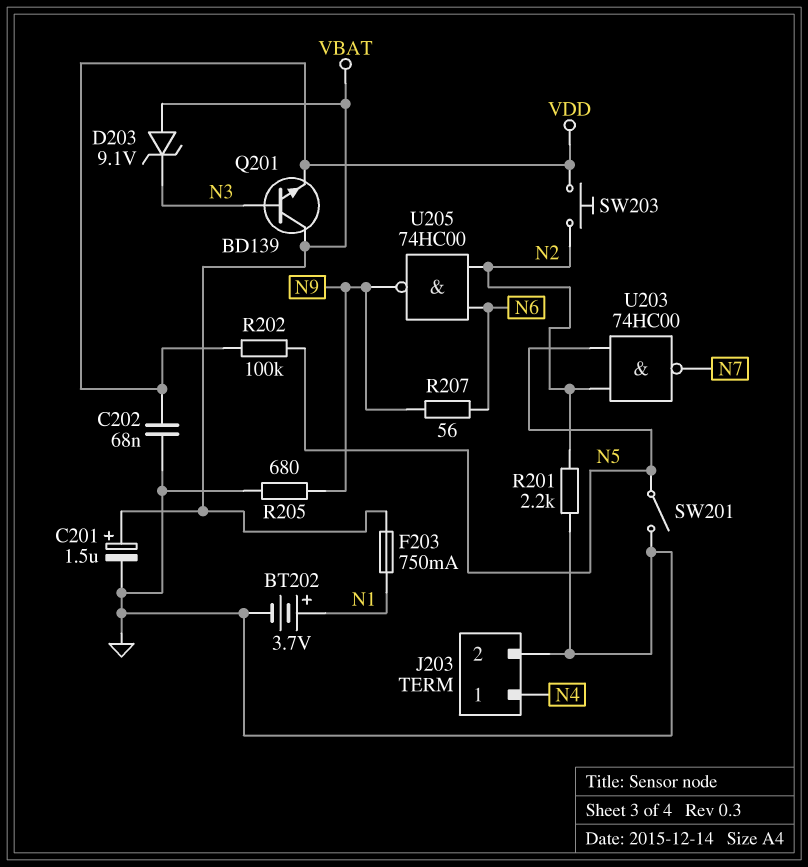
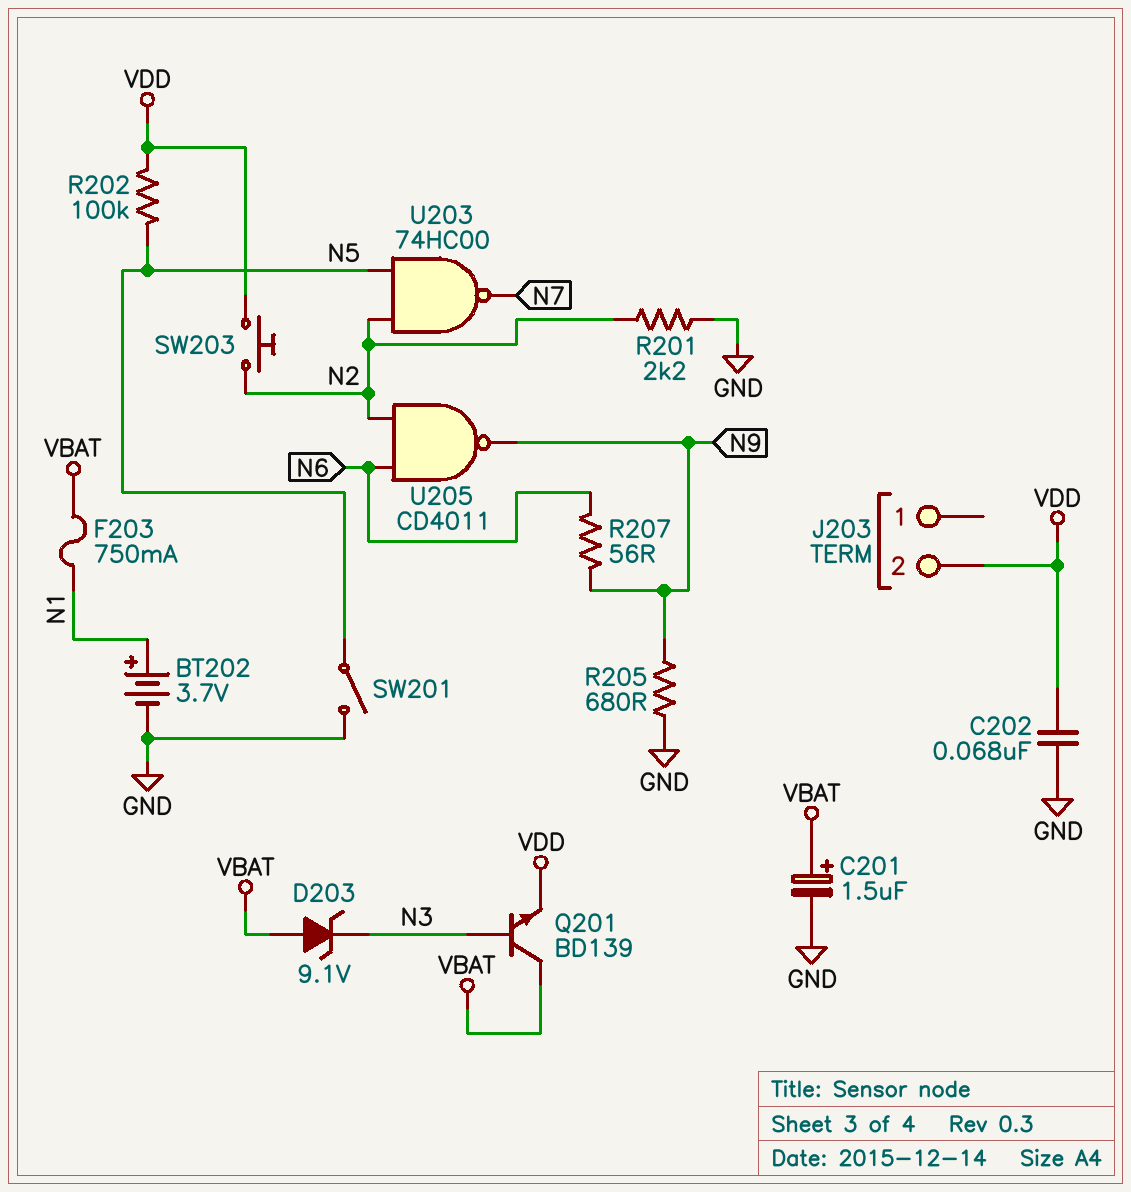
J203 pin 1: N4 -> none
J203 pin 2: GND -> VDD
U205: NAND 74HC00 (in N2, in N6, out N9) -> NAND CD4011 (in N2, in N6, out N9)

